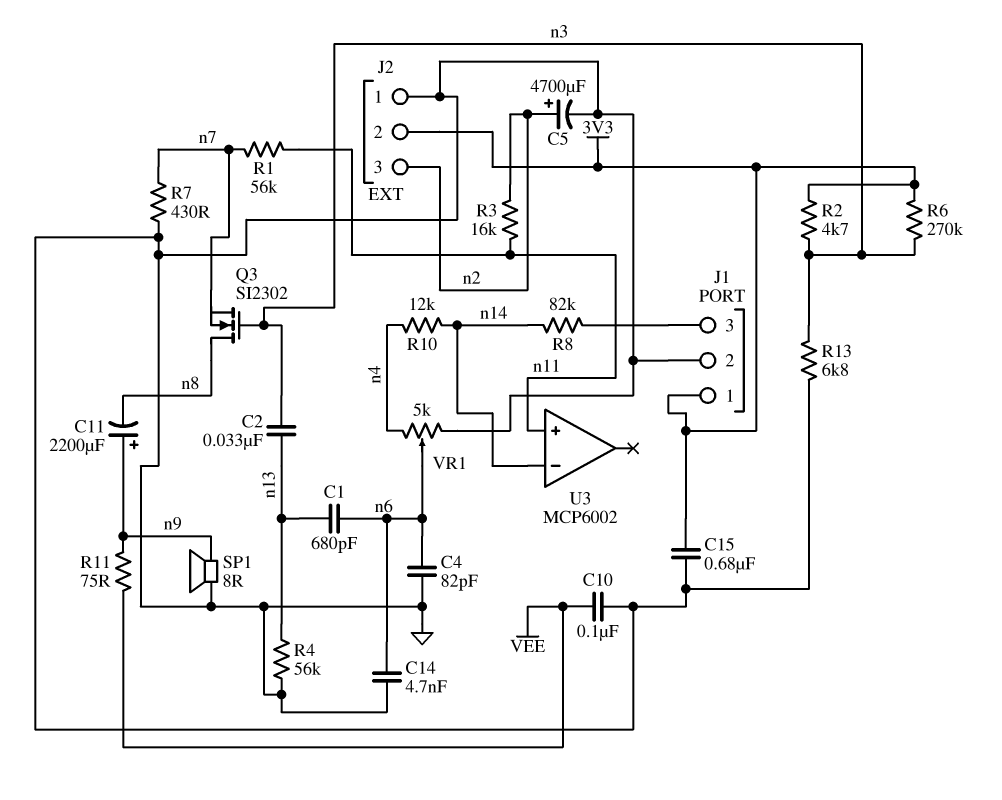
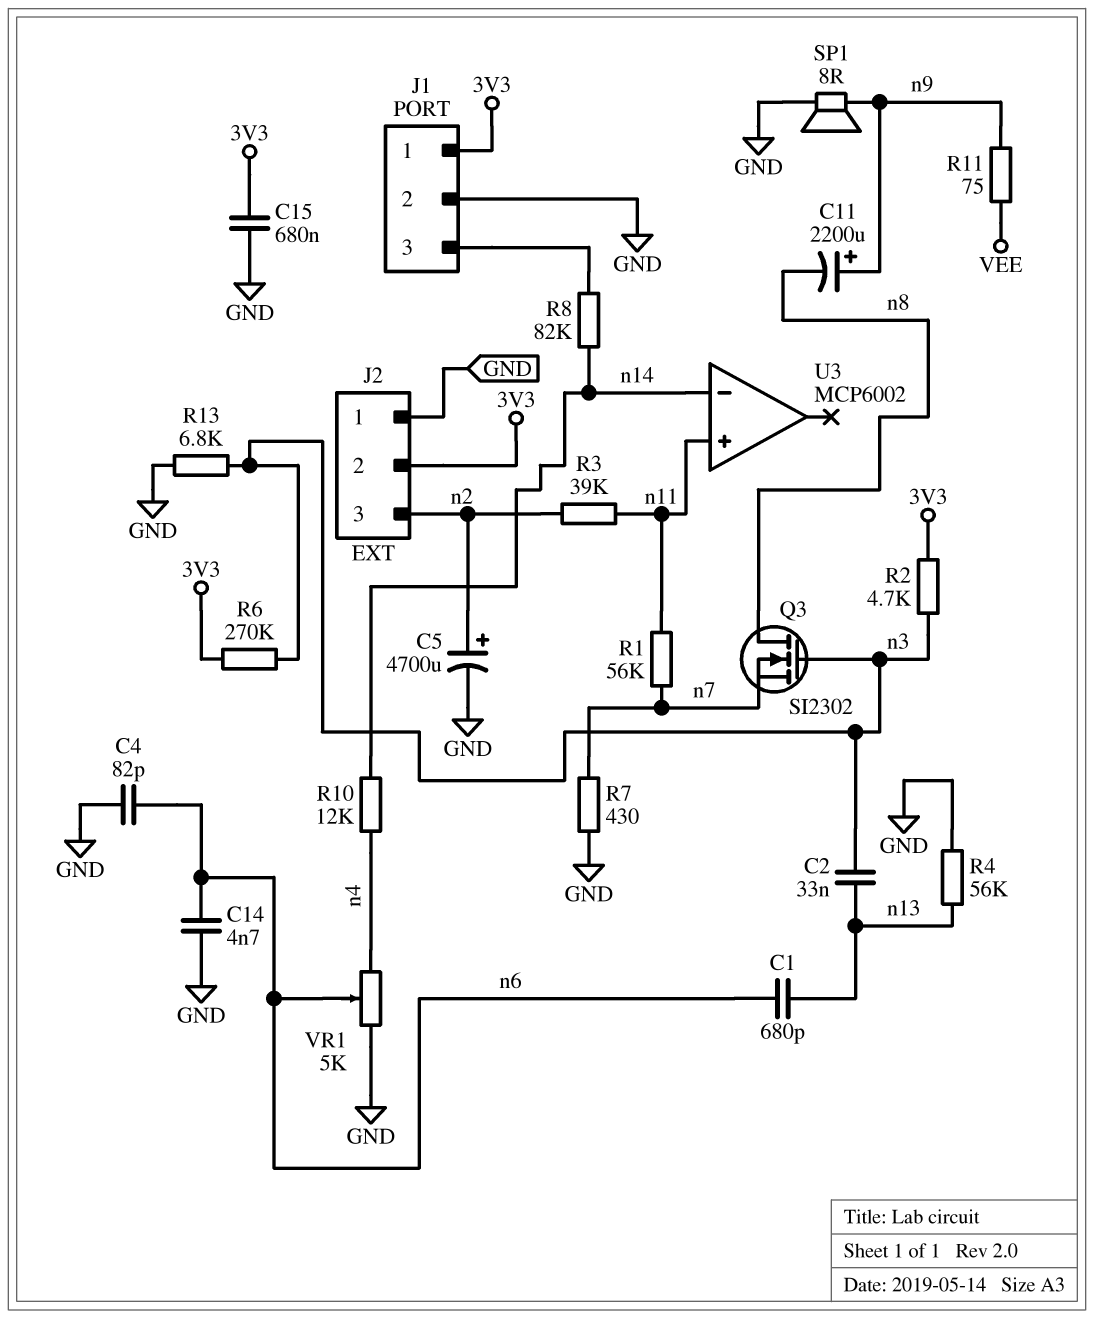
C10: 100nF (GND, VEE) -> none
R3: 16k (n2, n11) -> 39k (n2, n11)

